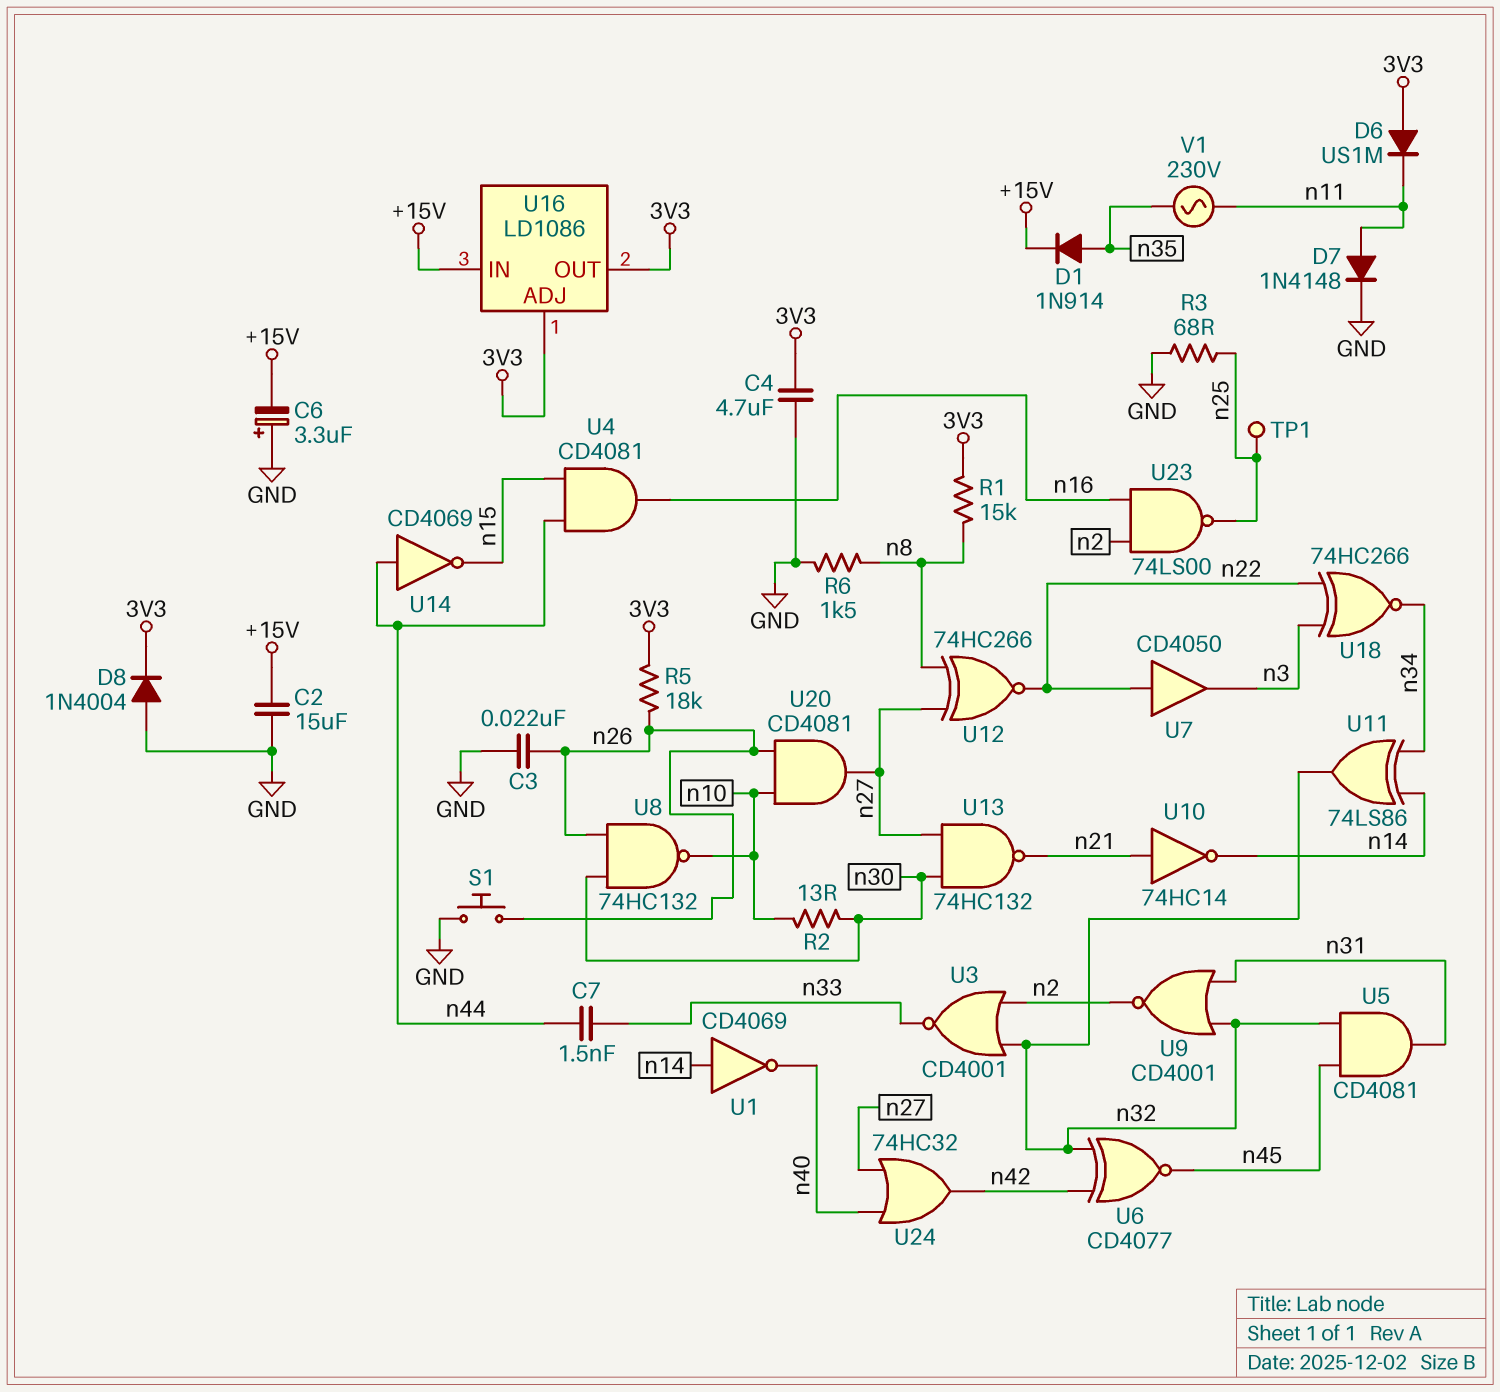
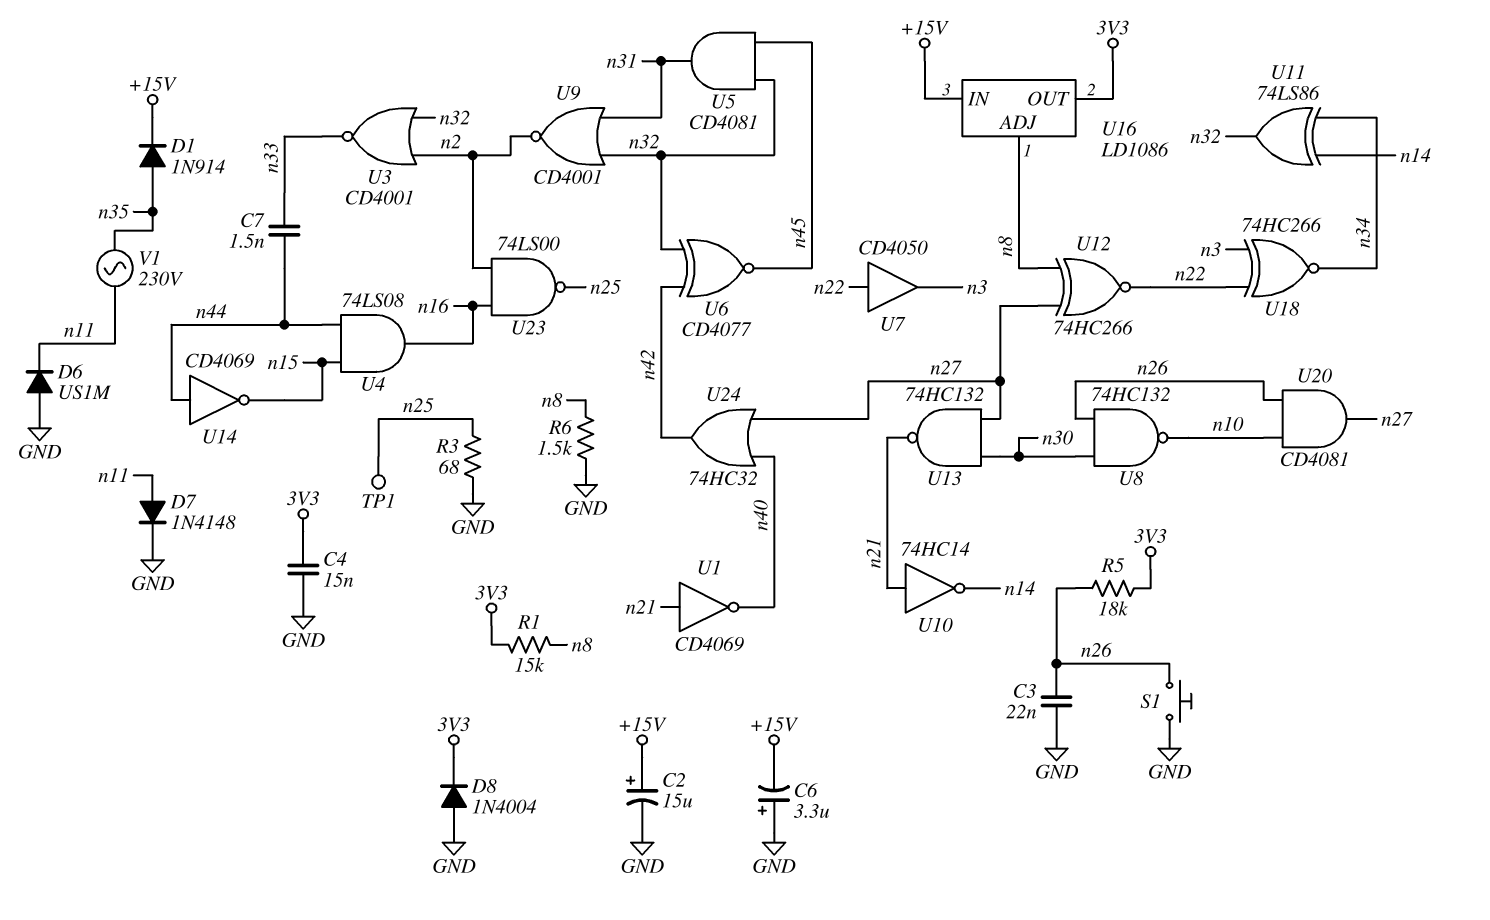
C2: 15uF (+15V, GND) -> 15uF (plus +15V, minus GND)
C4: 4.7uF (3V3, GND) -> 15nF (3V3, GND)
D6: diode US1M (A 3V3, K n11) -> diode US1M (A GND, K n11)
R2: 13 (n10, n30) -> none
U1: NOT CD4069 (in n14, out n40) -> NOT CD4069 (in n21, out n40)
U4: AND CD4081 (in n15, in n44, out n16) -> AND 74LS08 (in n15, in n44, out n16)
U16 pin ADJ: 3V3 -> n8

